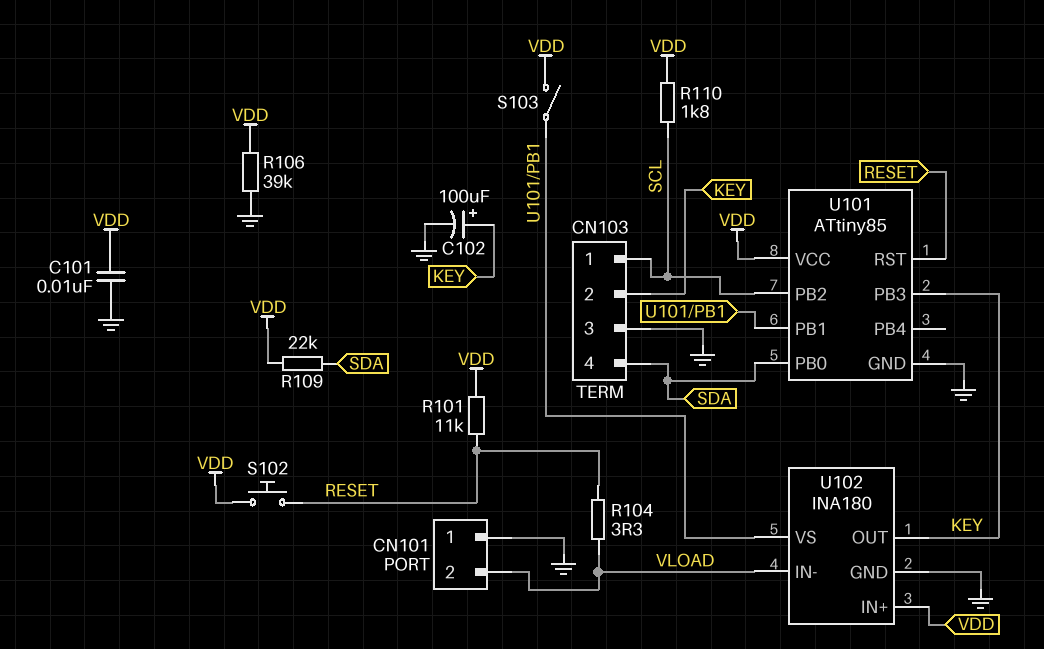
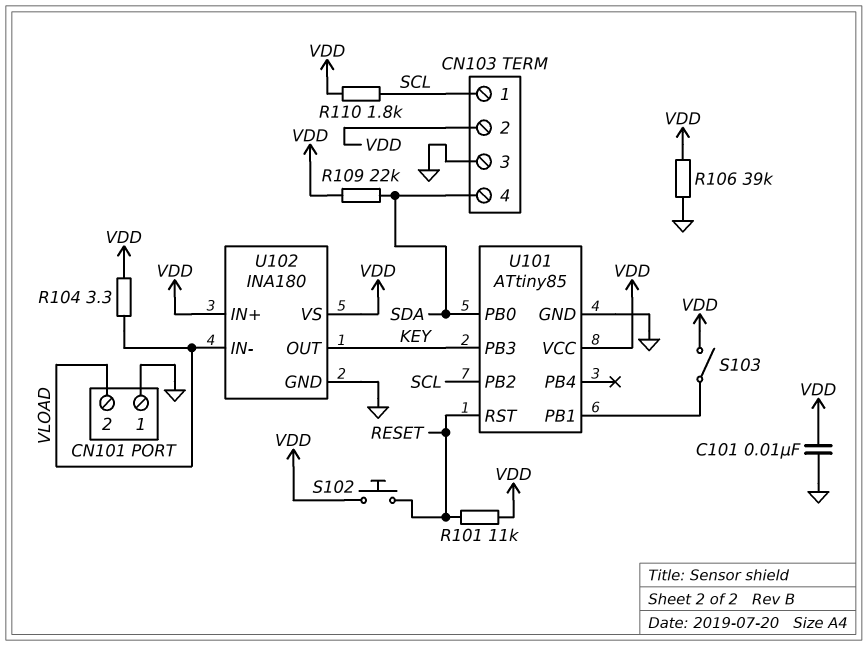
C102: 100uF (plus KEY, minus GND) -> none
CN103 pin 2: KEY -> VDD
R104: 3.3 (RESET, VLOAD) -> 3.3 (VDD, VLOAD)
U102 pin VS: U101/PB1 -> VDD

